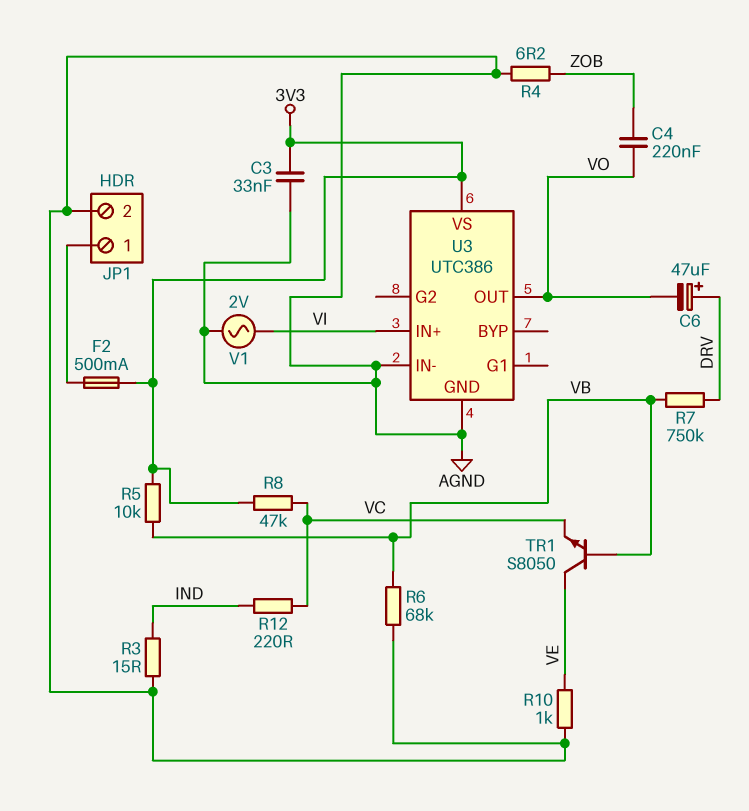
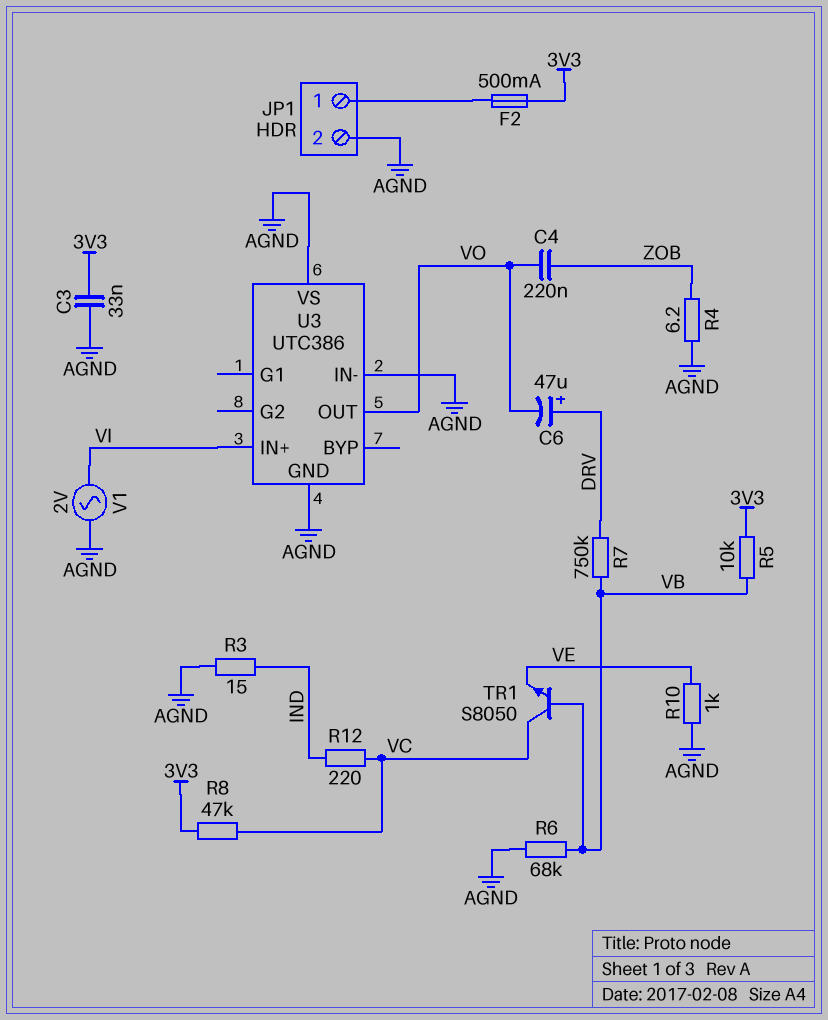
TR1: NPN S8050 (B VB, C VE, E VC) -> NPN S8050 (B VB, C VC, E VE)
U3 pin VS: 3V3 -> AGND

